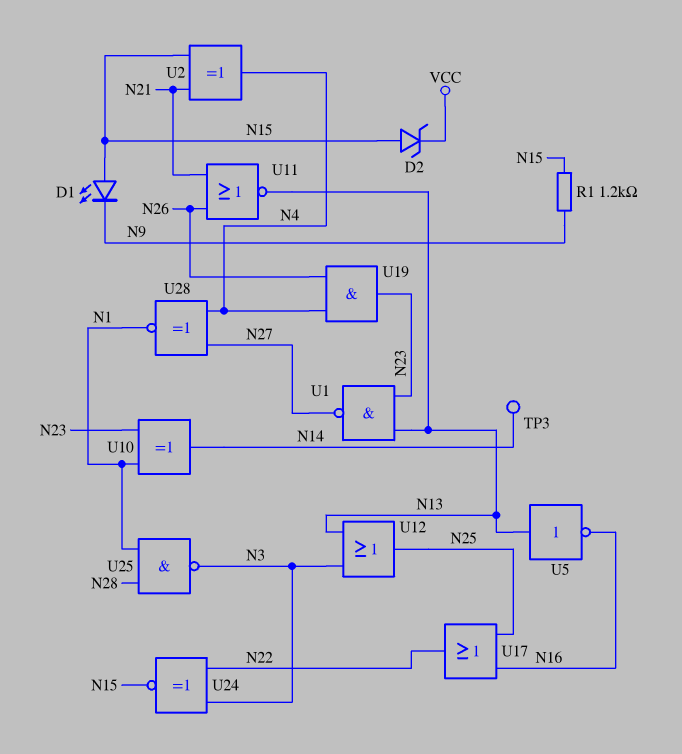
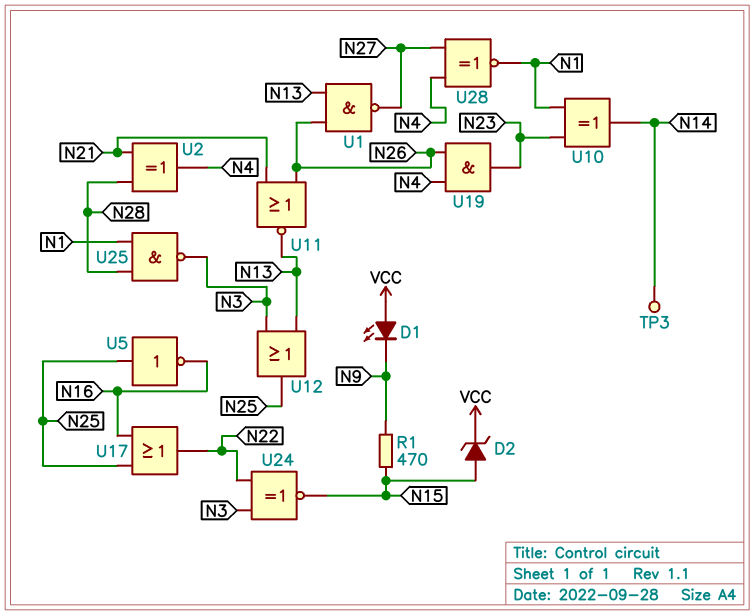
D1: LED (A N15, K N9) -> LED (A VCC, K N9)
R1: 1.2k (N9, N15) -> 470 (N9, N15)
U1: NAND (in N13, in N23, out N27) -> NAND (in N13, in N26, out N27)
U2: XOR (in N15, in N21, out N4) -> XOR (in N21, in N28, out N4)
U5: NOT (in N13, out N16) -> NOT (in N25, out N16)

